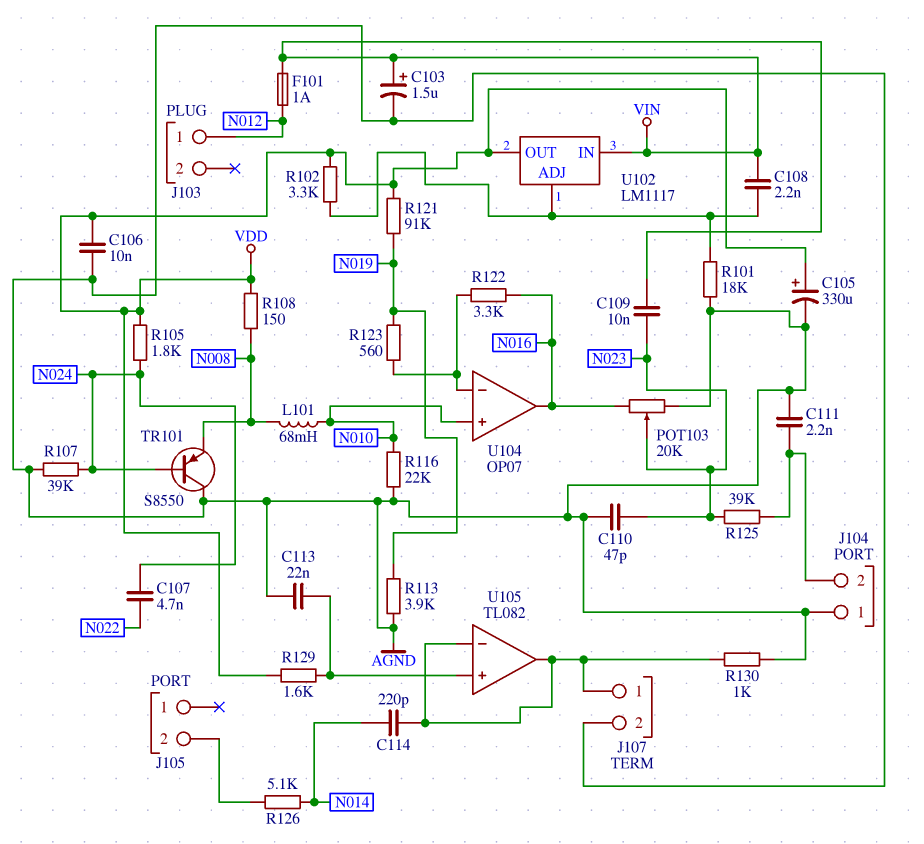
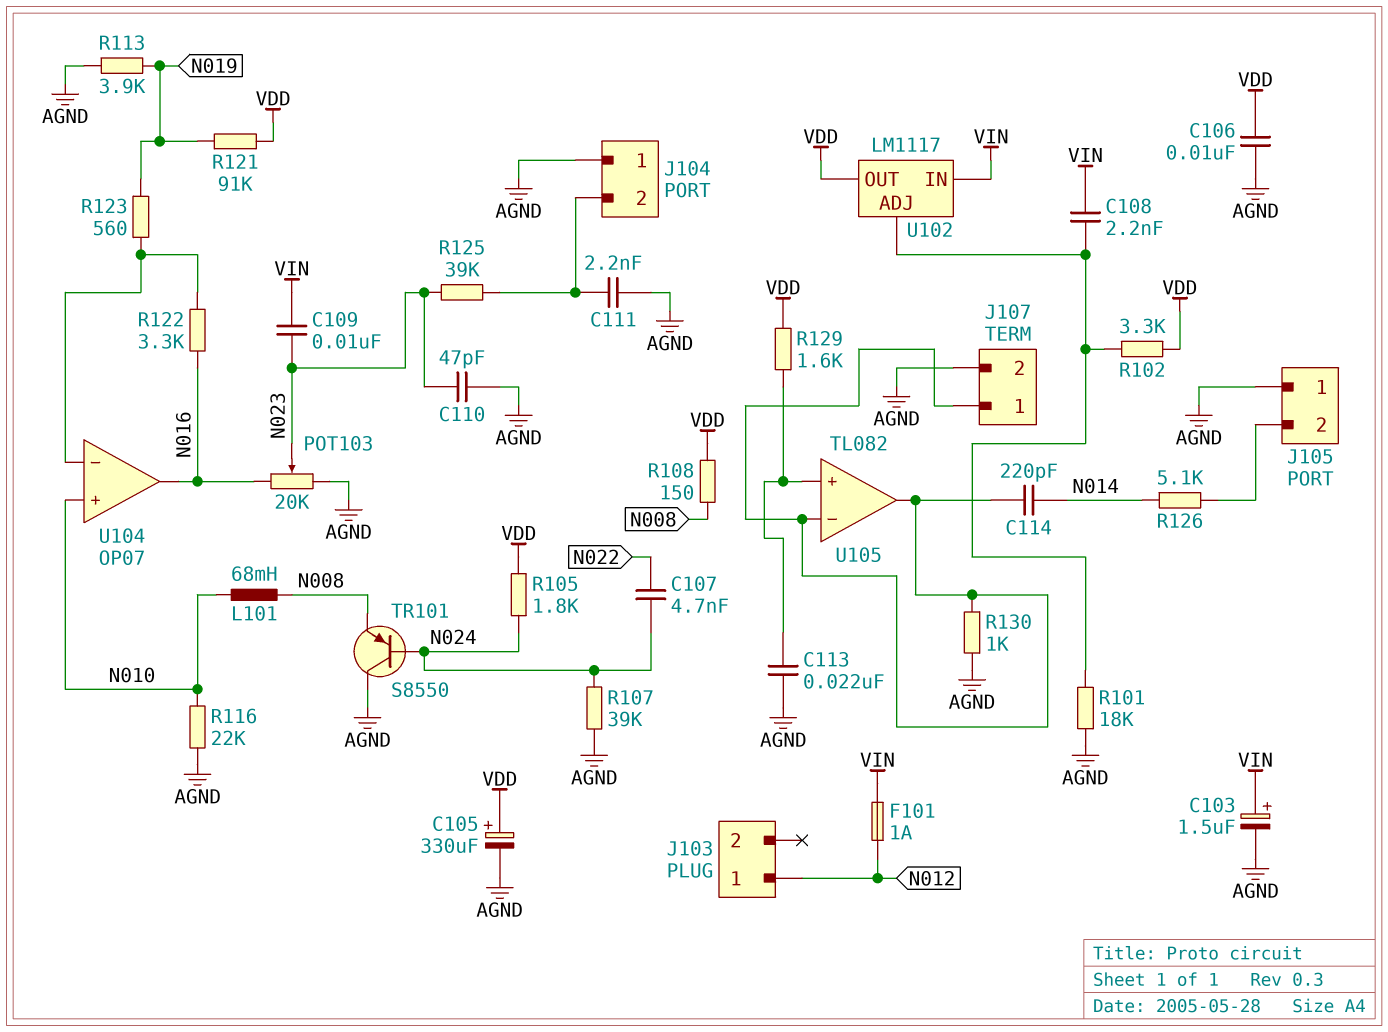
J105 pin 1: none -> AGND

